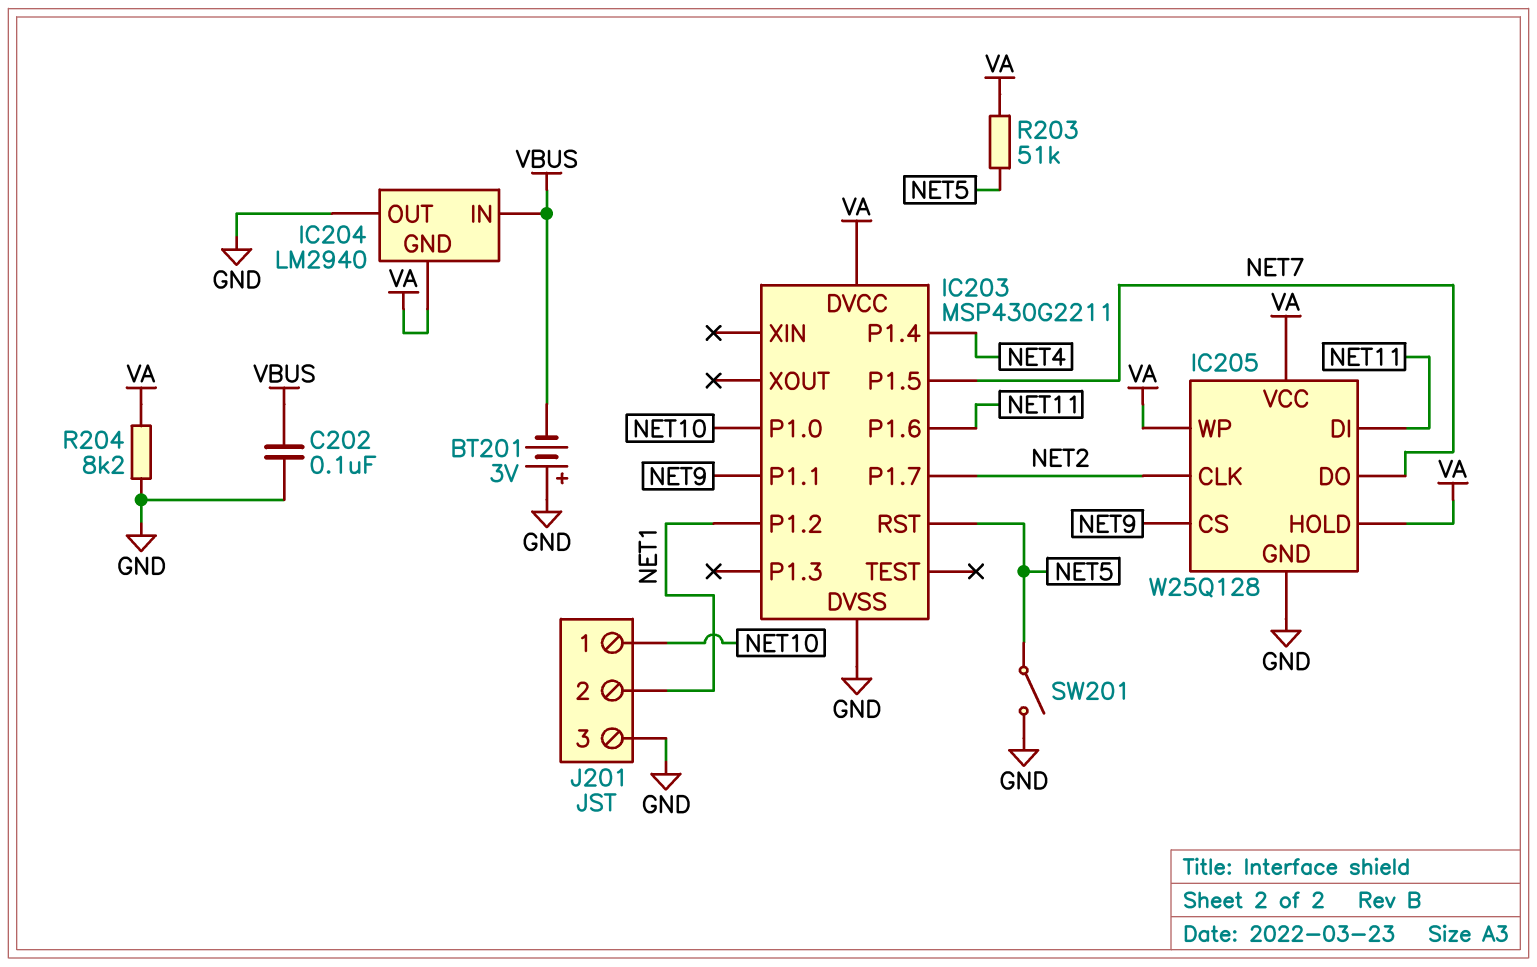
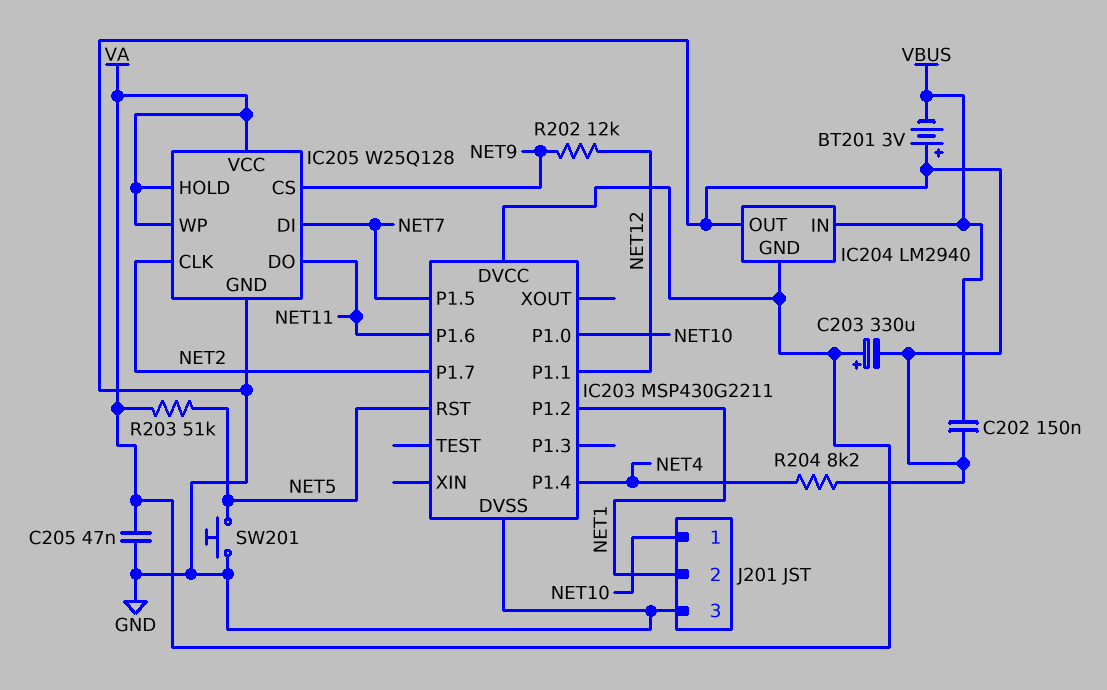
C202: 100nF (GND, VBUS) -> 150nF (GND, VBUS)
C203: none -> 330uF (plus VA, minus GND)
C205: none -> 47nF (GND, VA)
IC203 pin P1.1: NET9 -> NET12
IC205 pin DI: NET11 -> NET7
IC205 pin DO: NET7 -> NET11
R202: none -> 12k (NET9, NET12)
R204: 8.2k (GND, VA) -> 8.2k (GND, NET4)
SW201: switch (GND, NET5) -> button (GND, NET5)

